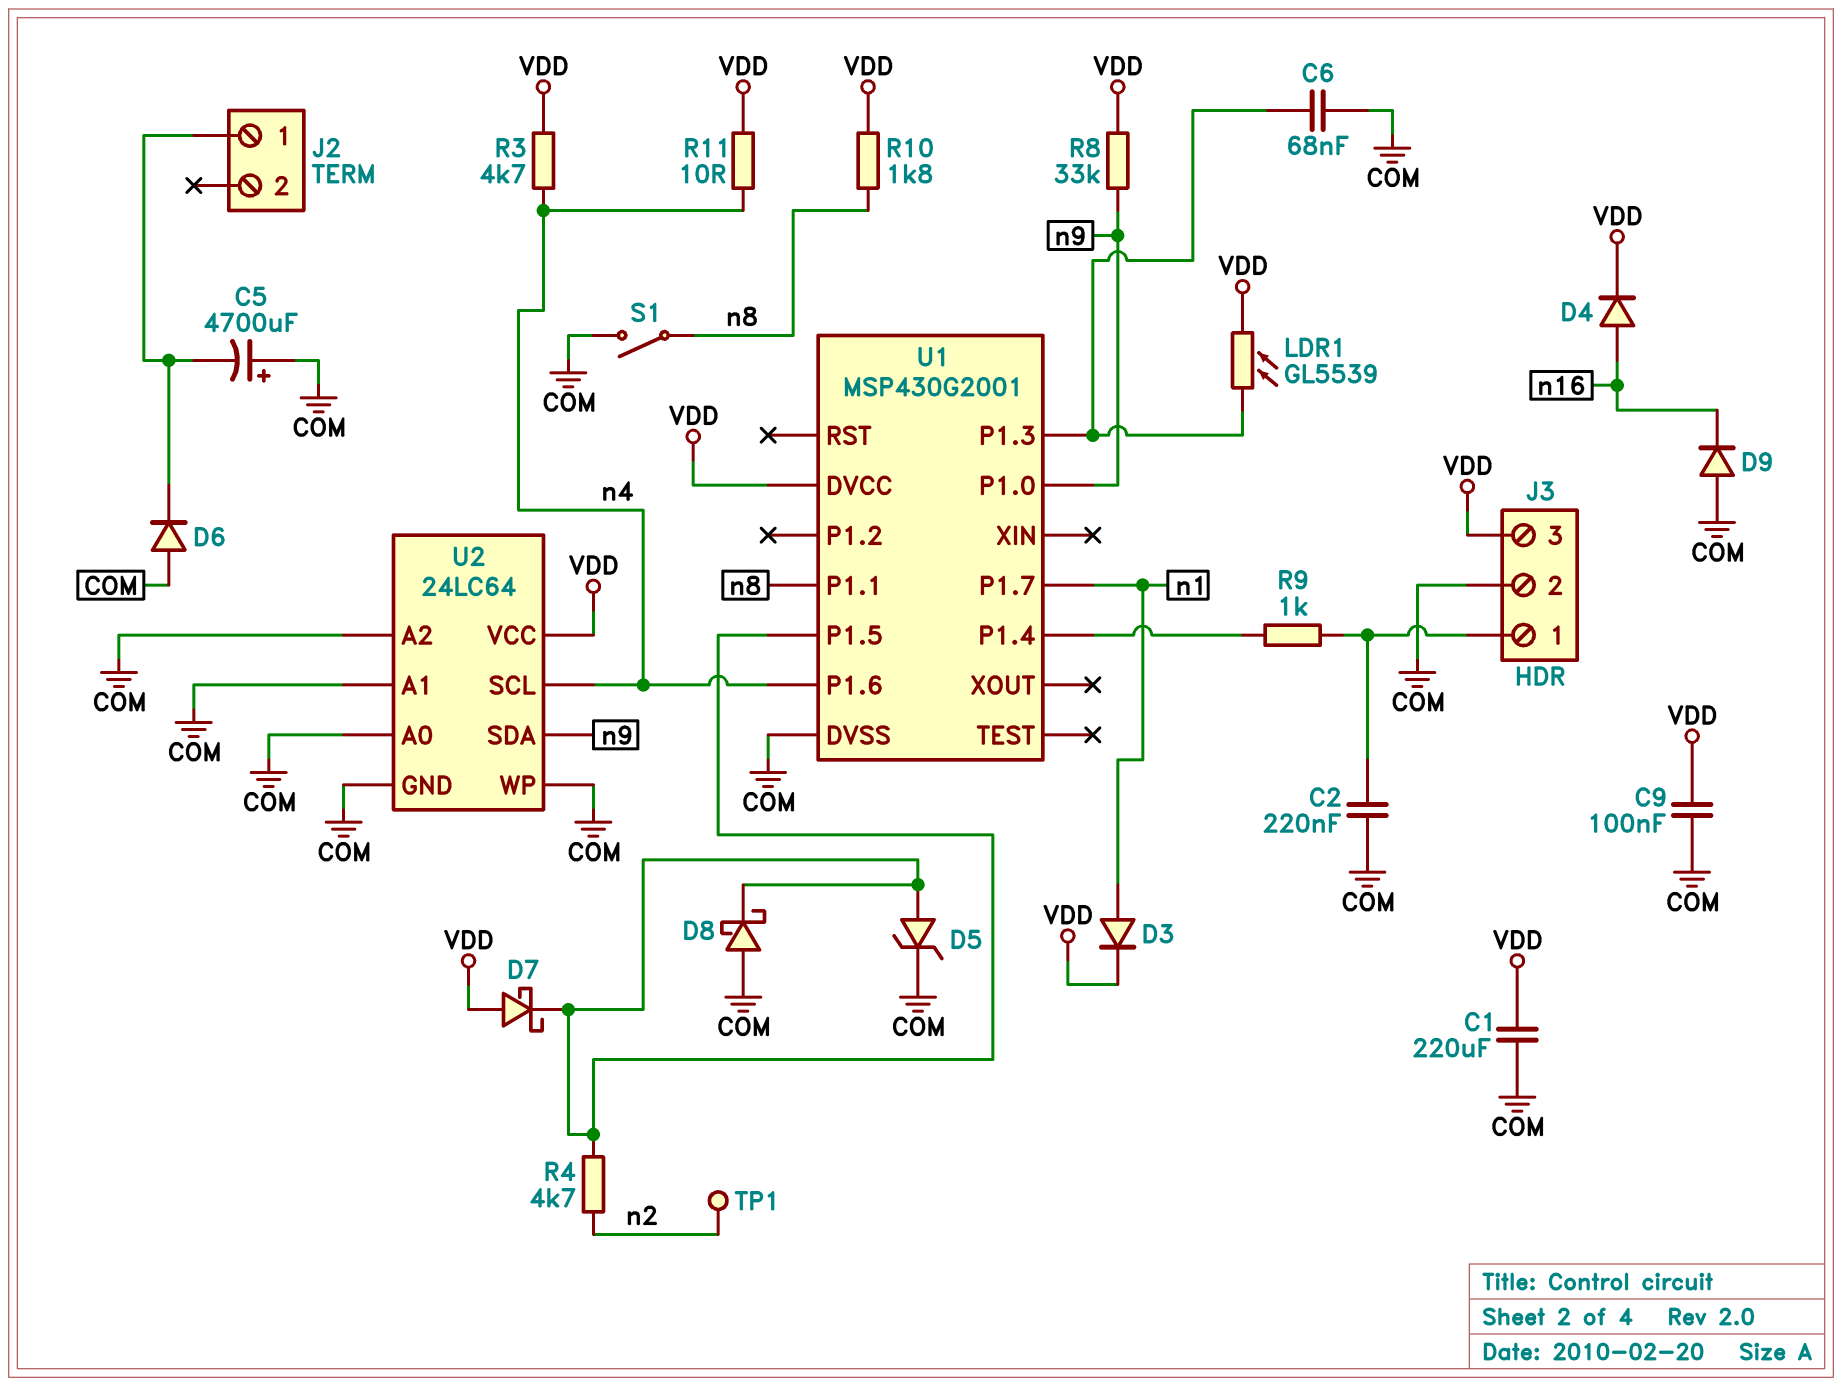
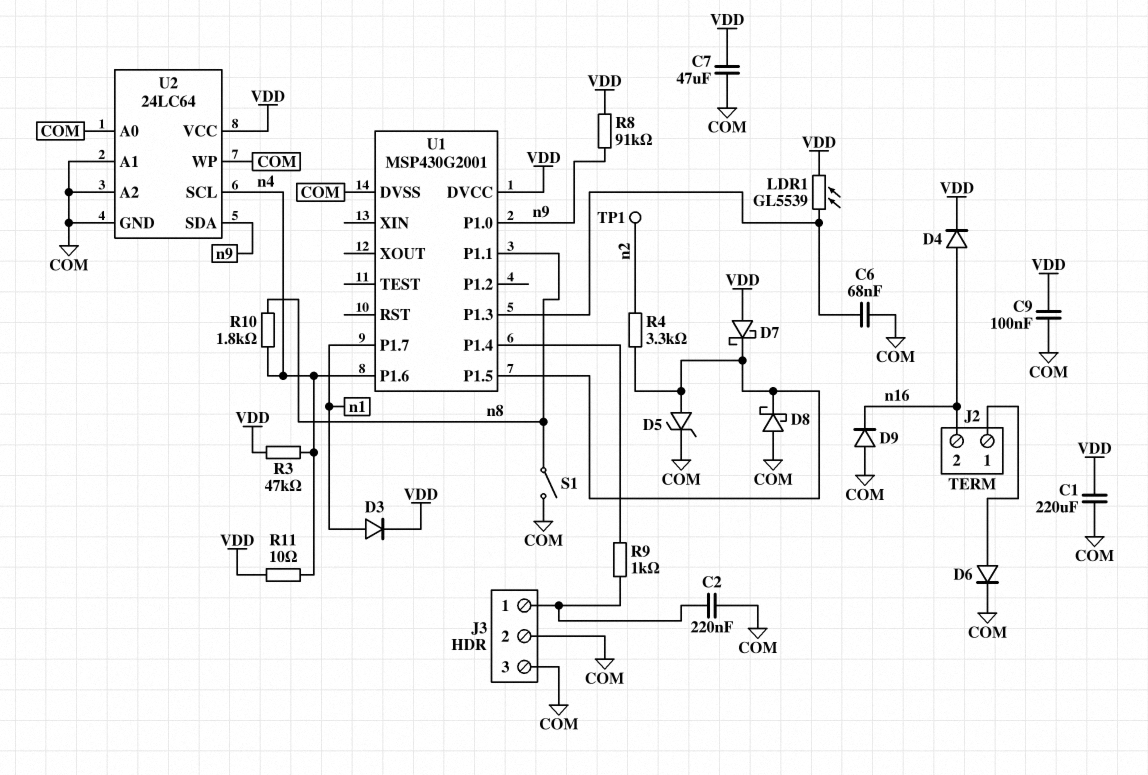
C5: 4700uF (plus COM, minus J2/1) -> none
C7: none -> 47uF (COM, VDD)
D6: diode (A COM, K J2/1) -> diode (A J2/1, K COM)
J2 pin 2: none -> n16
J3 pin 3: VDD -> COM
R3: 4.7k (VDD, n4) -> 47k (VDD, n4)
R4: 4.7k (U1/P1.5, n2) -> 3.3k (U1/P1.5, n2)
R8: 33k (VDD, n9) -> 91k (VDD, n9)
R10: 1.8k (VDD, n8) -> 1.8k (n4, n8)

